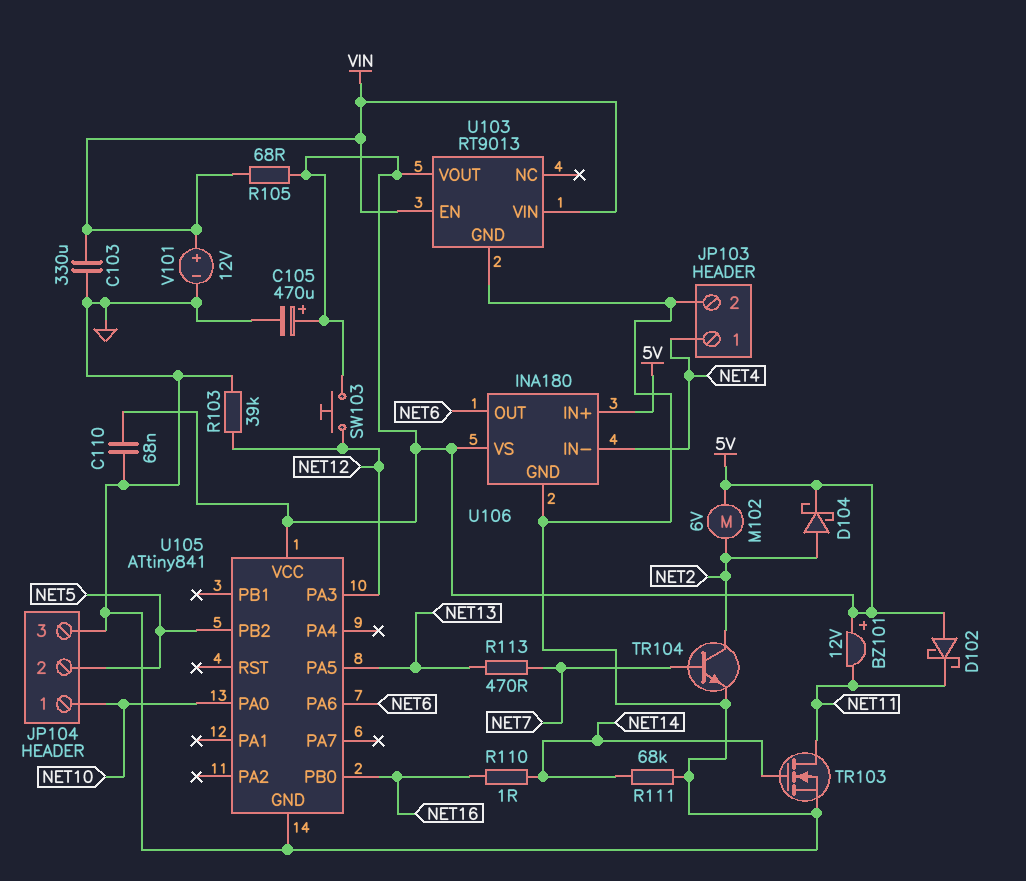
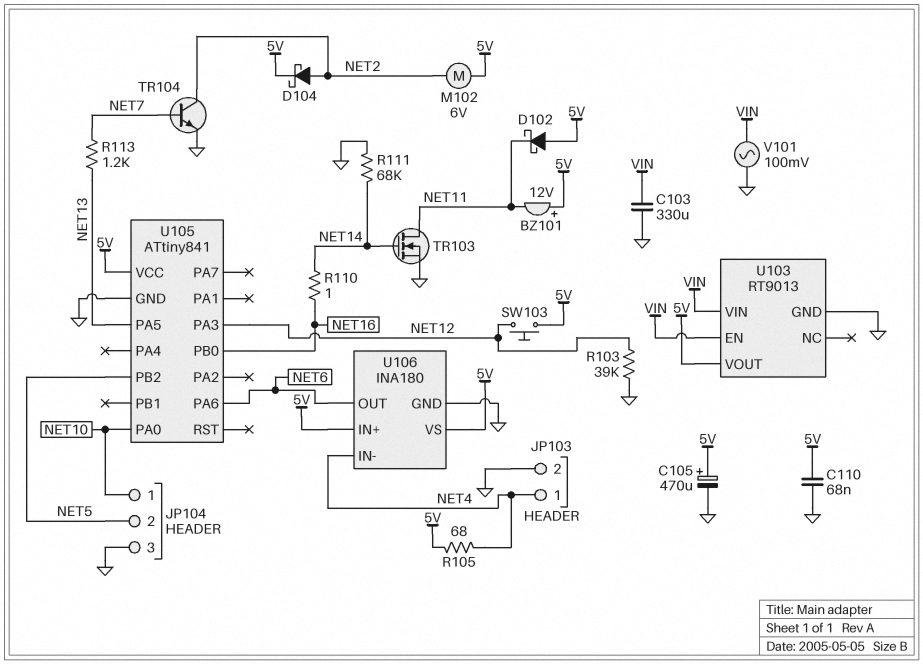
R105: 68 (5V, VIN) -> 68 (5V, NET4)
R113: 470 (NET7, NET13) -> 1.2k (NET7, NET13)
V101: 12V (plus VIN, minus GND) -> AC 100mV (GND, VIN)

